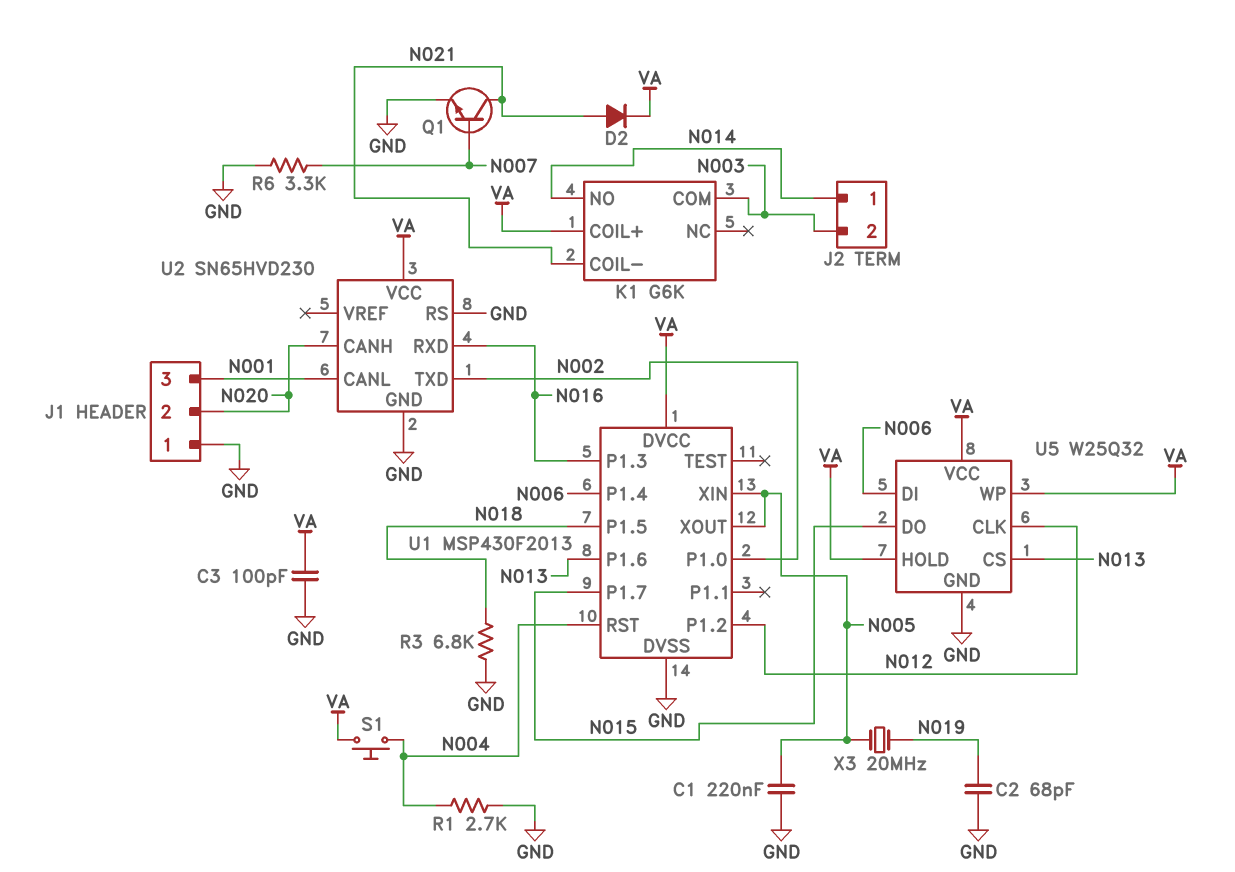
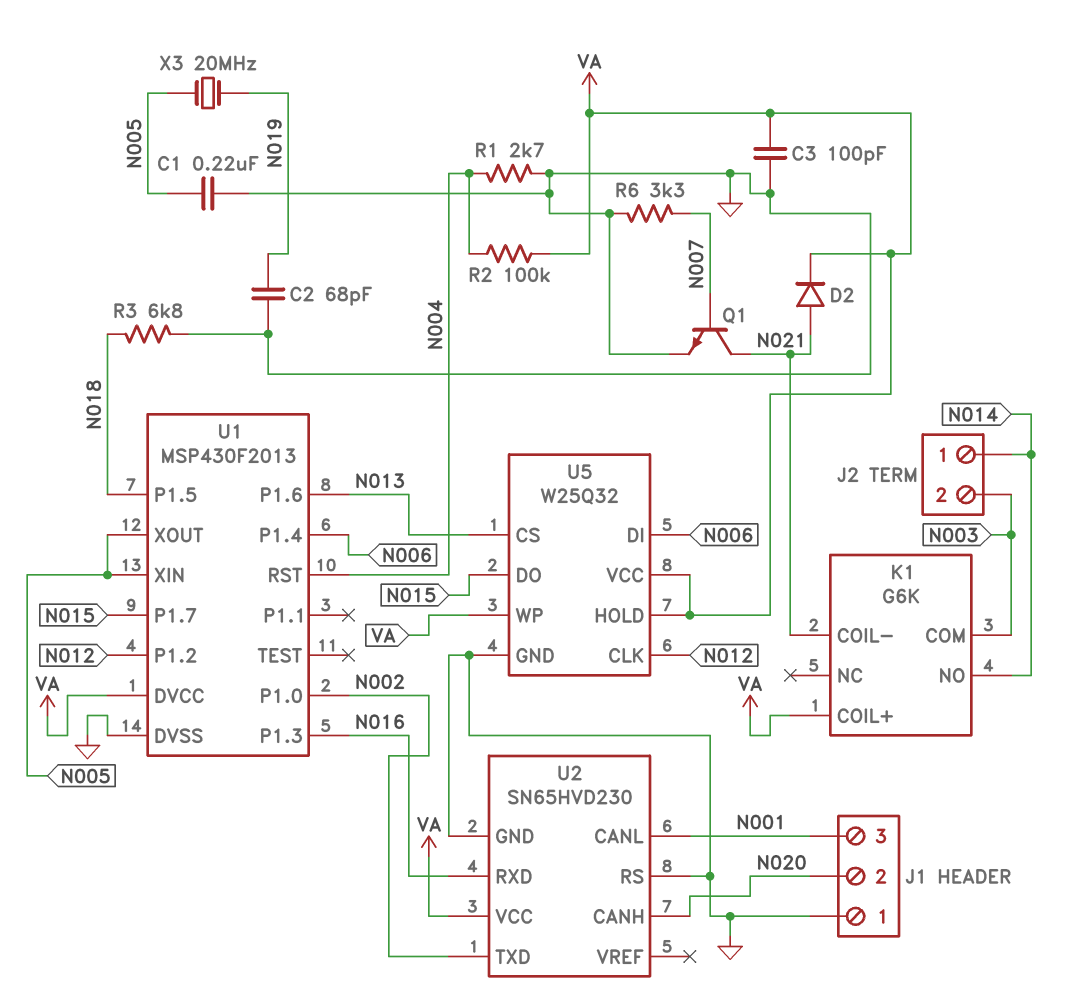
R2: none -> 100k (N004, VA)
S1: button (N004, VA) -> none

